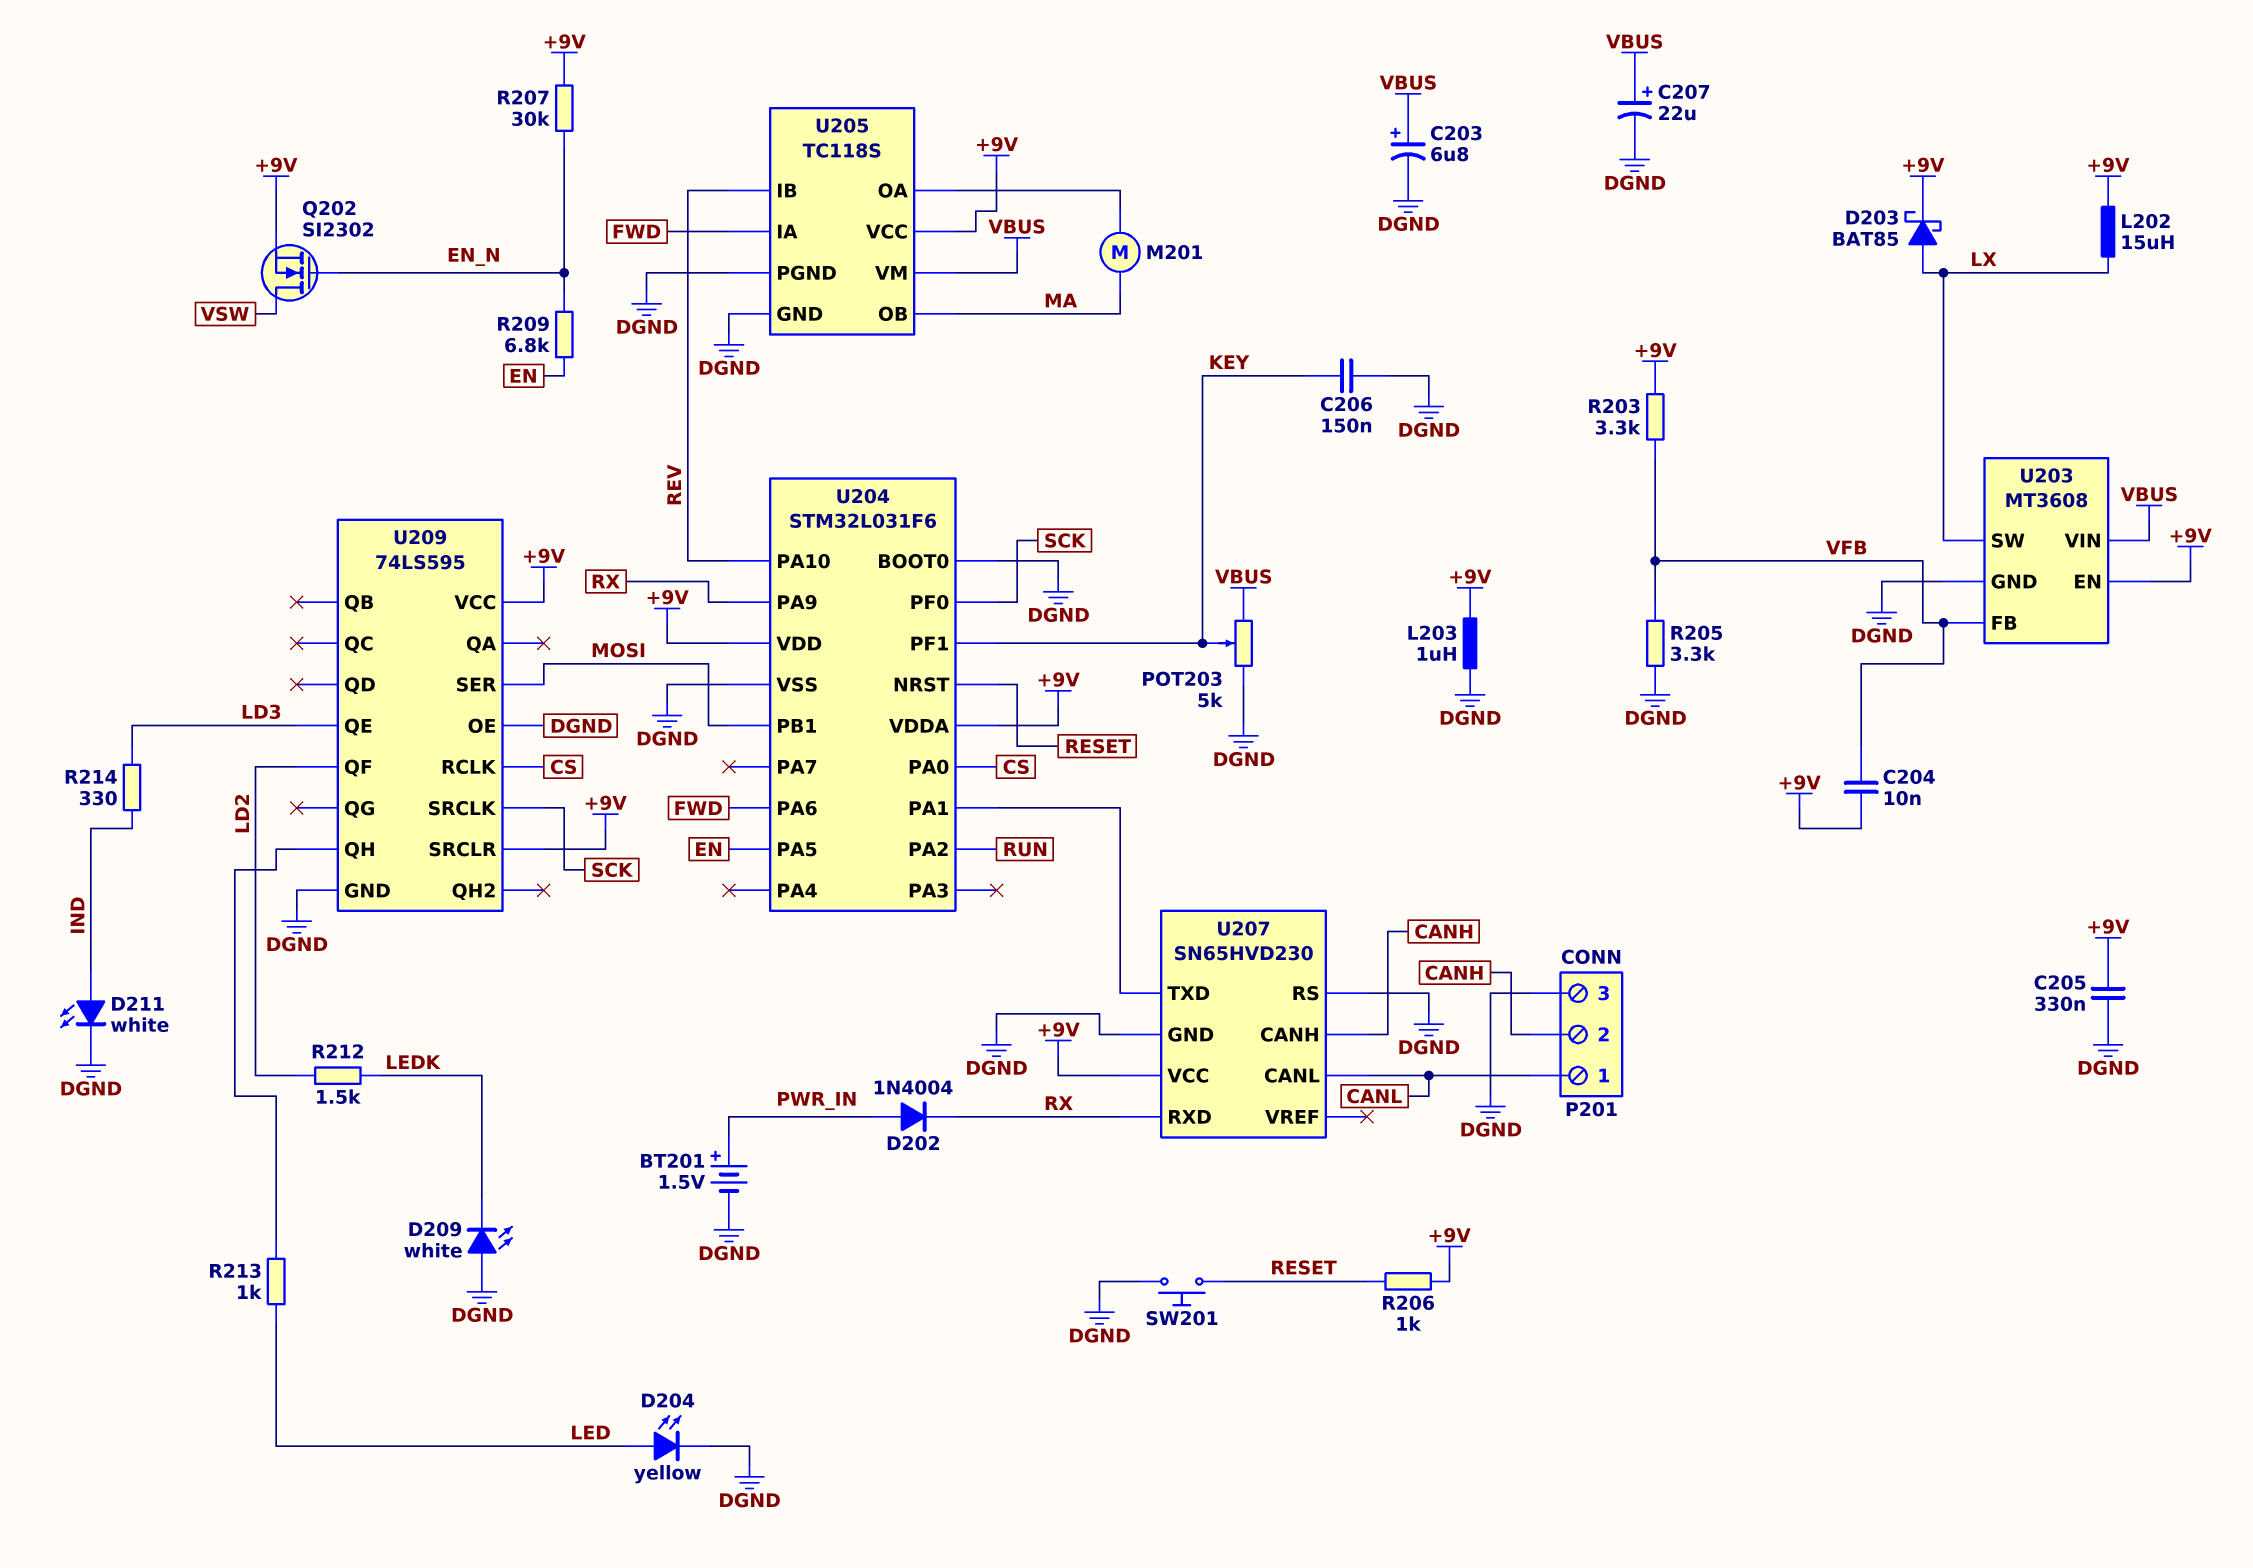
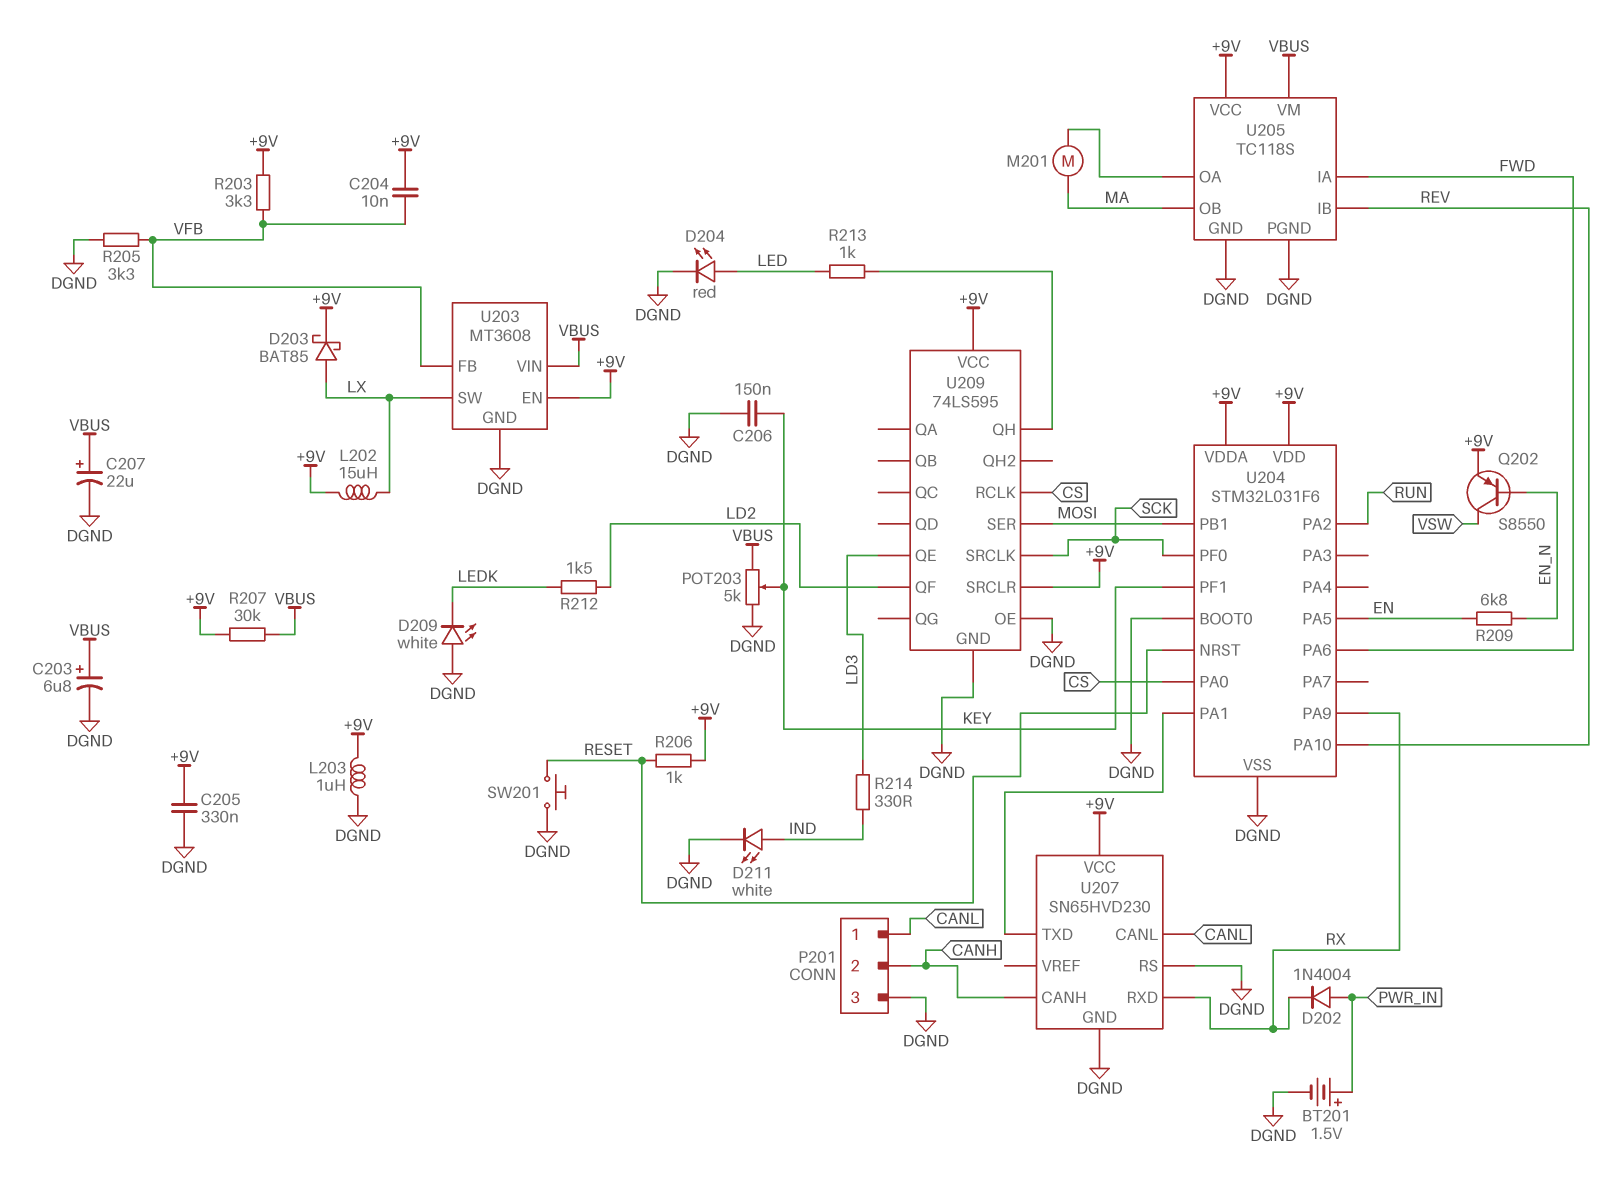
D204: LED yellow (A LED, K DGND) -> LED red (A LED, K DGND)
Q202: NMOS SI2302 (G EN_N, D VSW, S +9V) -> PNP S8550 (B EN_N, C VSW, E +9V)
R207: 30k (+9V, EN_N) -> 30k (+9V, VBUS)

